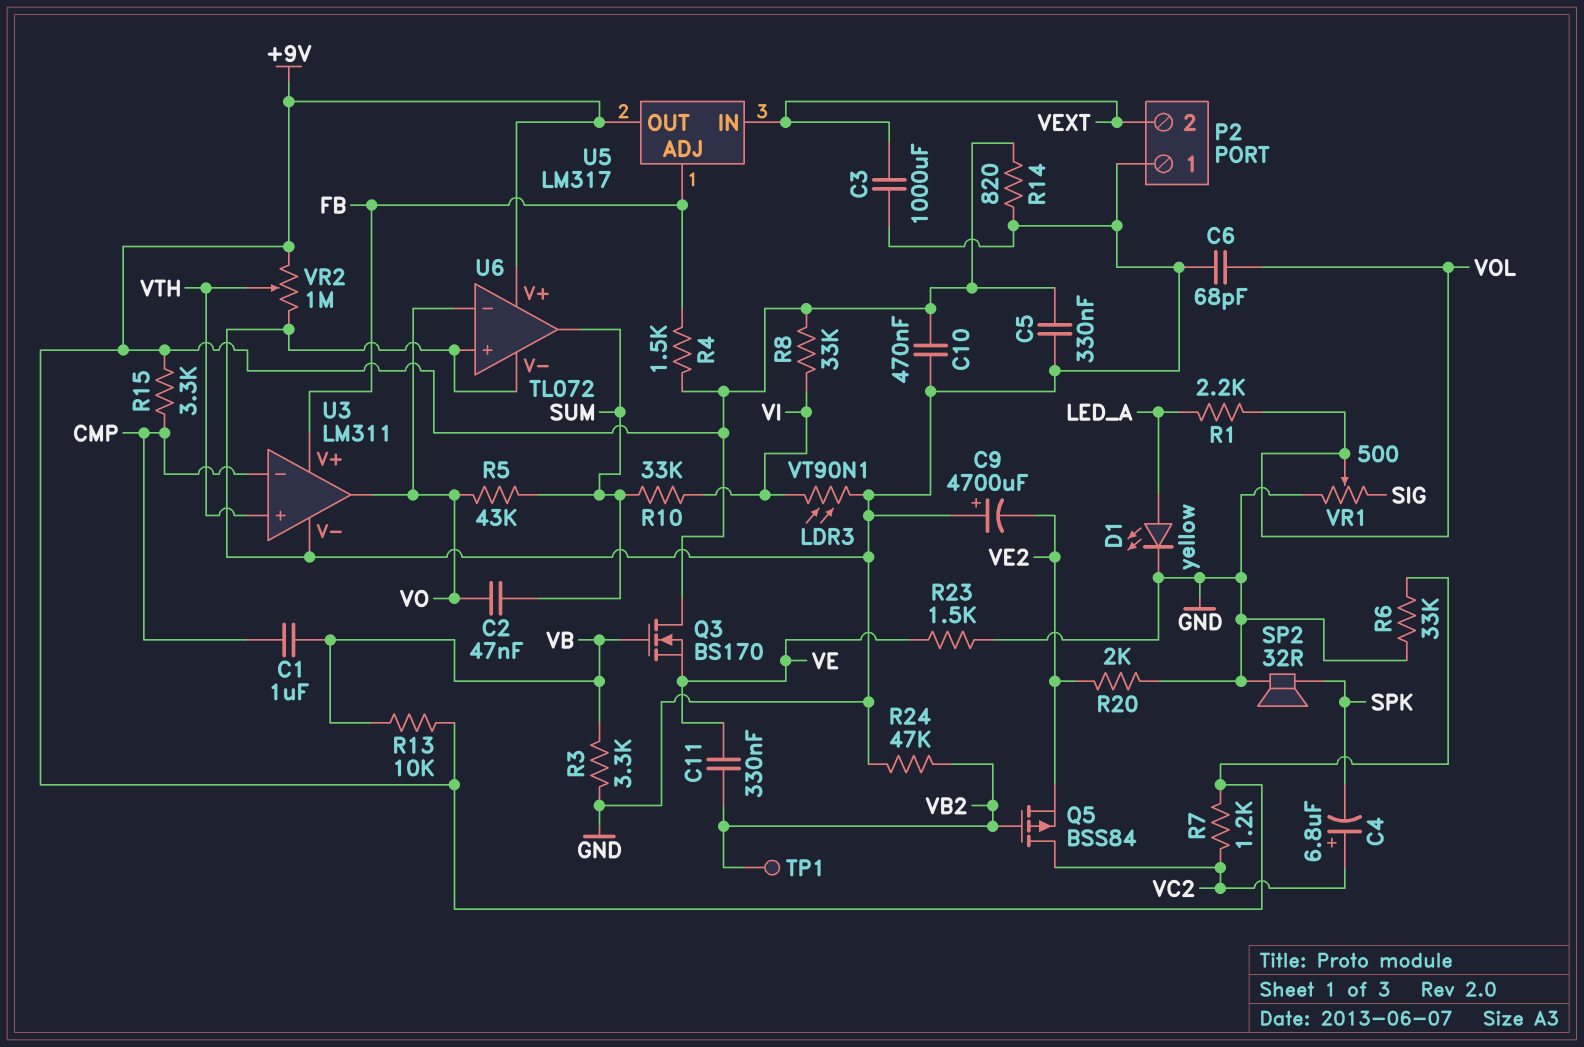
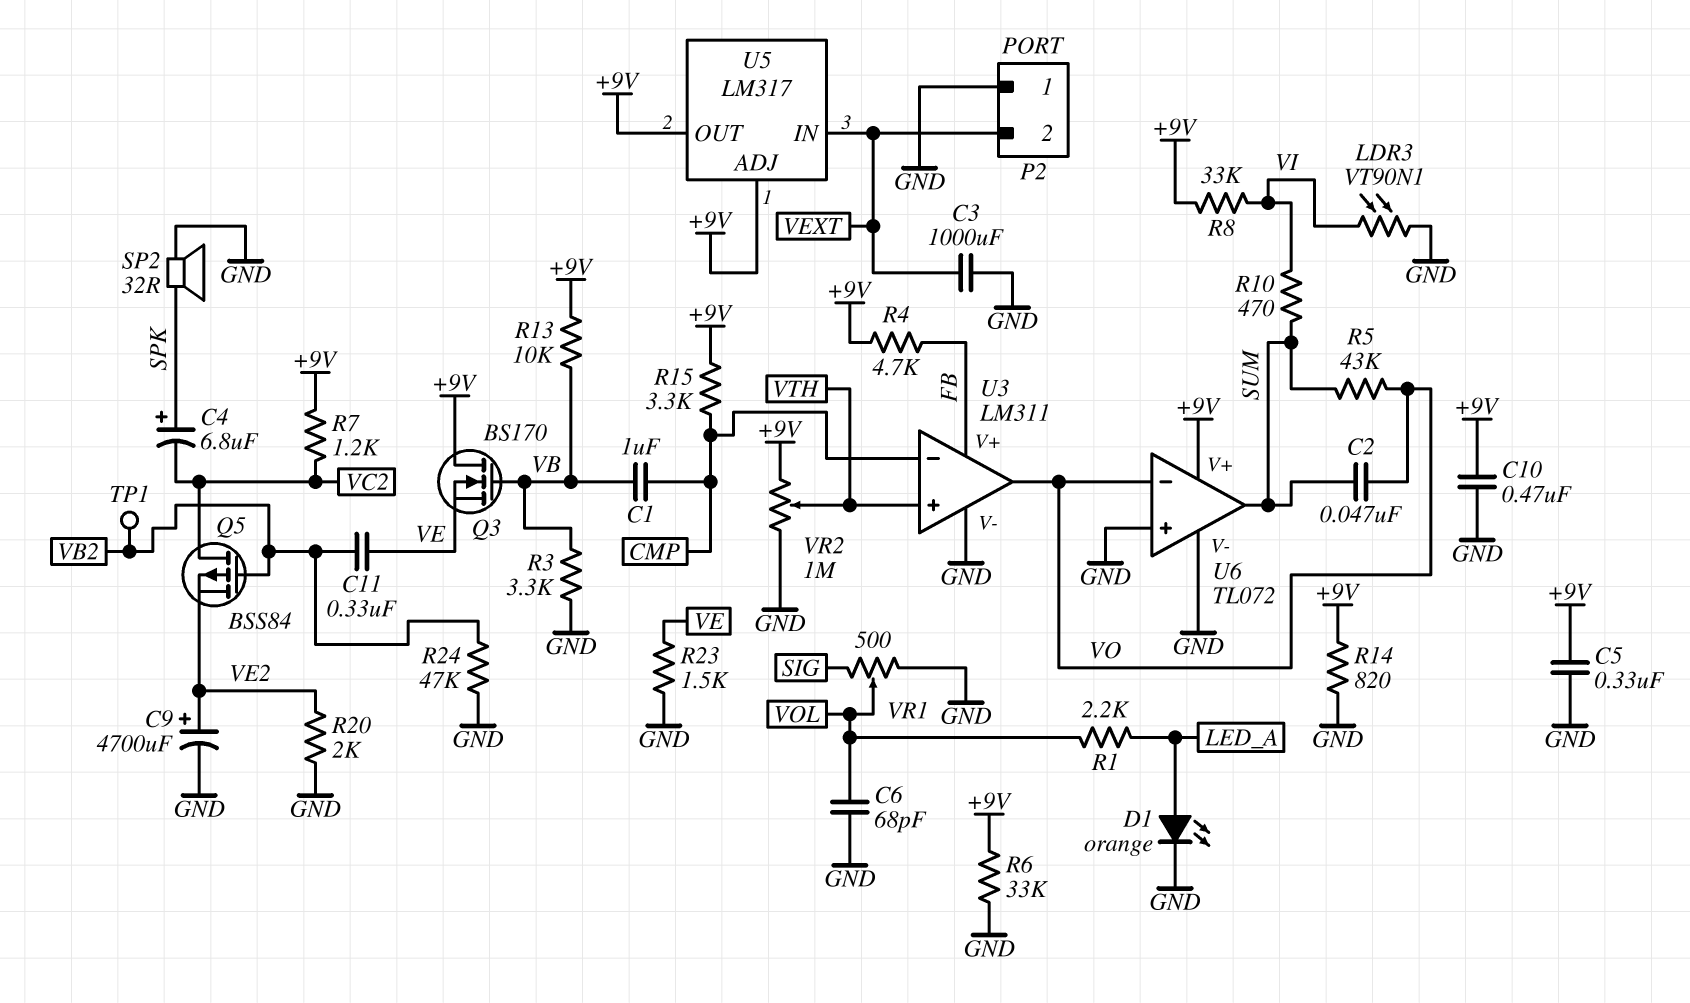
C4: 6.8uF (plus VC2, minus SPK) -> 6.8uF (plus SPK, minus VC2)
C9: 4700uF (plus GND, minus VE2) -> 4700uF (plus VE2, minus GND)
D1: LED yellow (A LED_A, K GND) -> LED orange (A LED_A, K GND)
R4: 1.5k (+9V, FB) -> 4.7k (+9V, FB)
R10: 33k (SUM, VI) -> 470 (SUM, VI)
U5 pin ADJ: FB -> +9V

